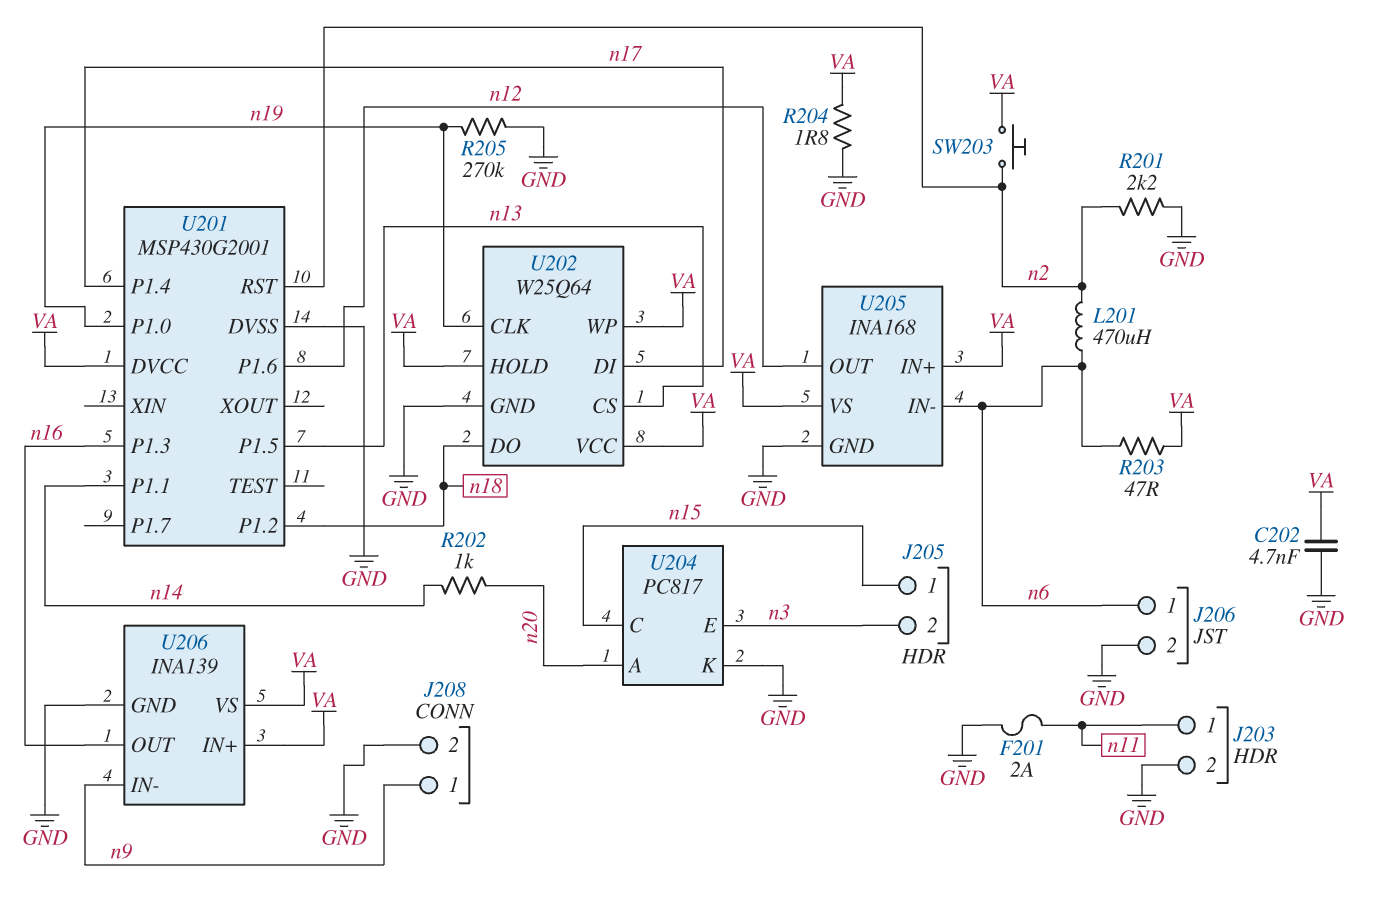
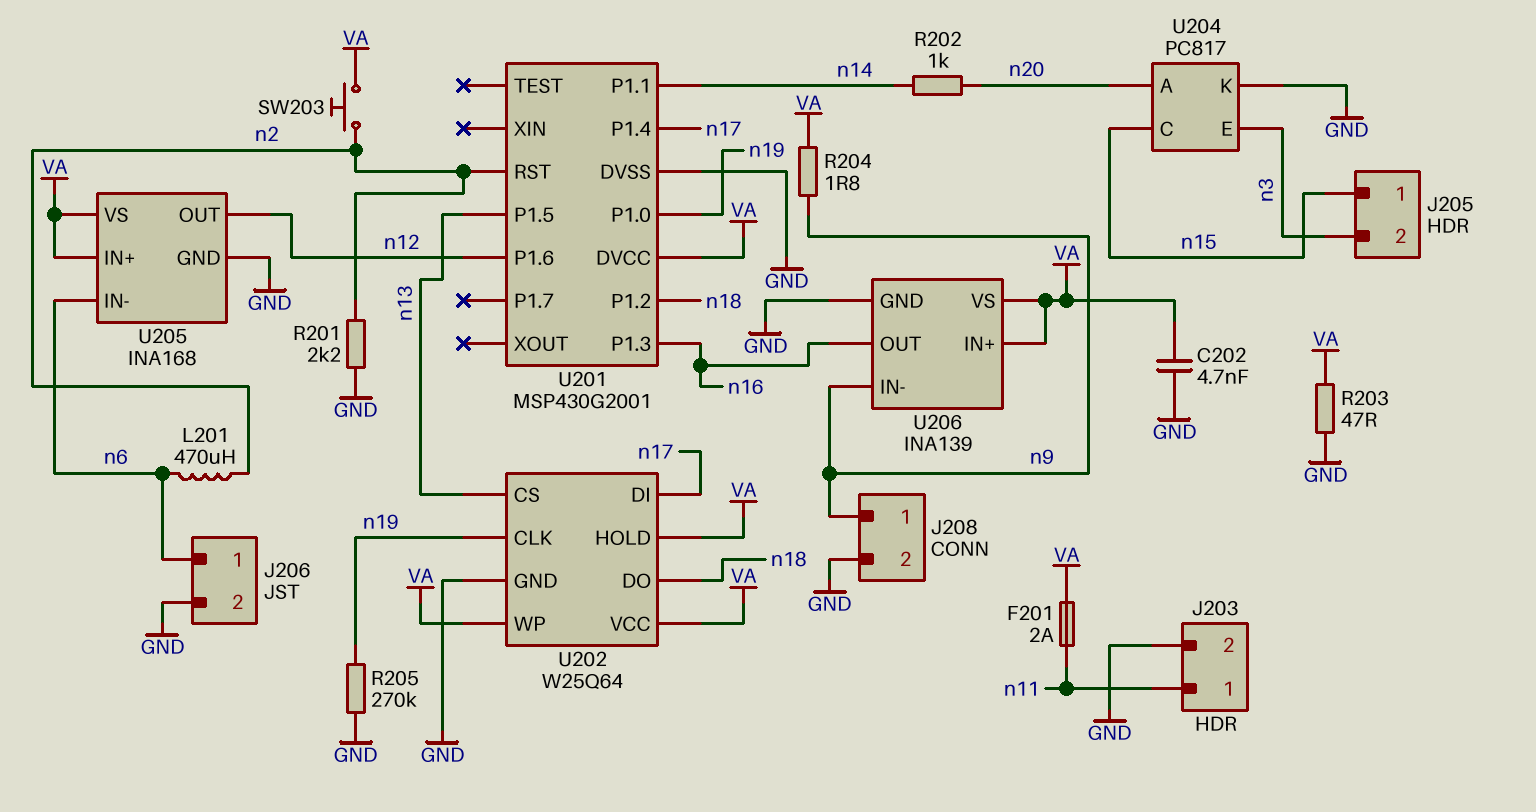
F201: 2A (GND, n11) -> 2A (VA, n11)
R203: 47 (VA, n6) -> 47 (GND, VA)
R204: 1.8 (GND, VA) -> 1.8 (VA, n9)

